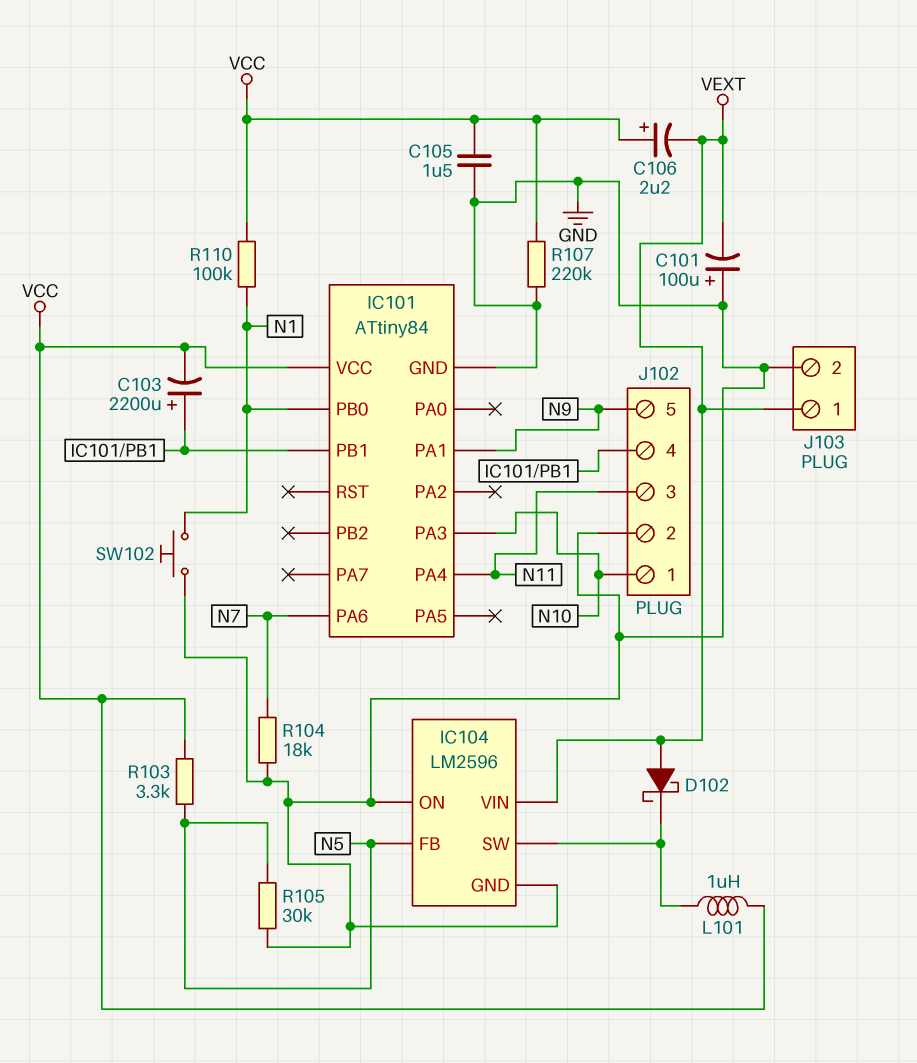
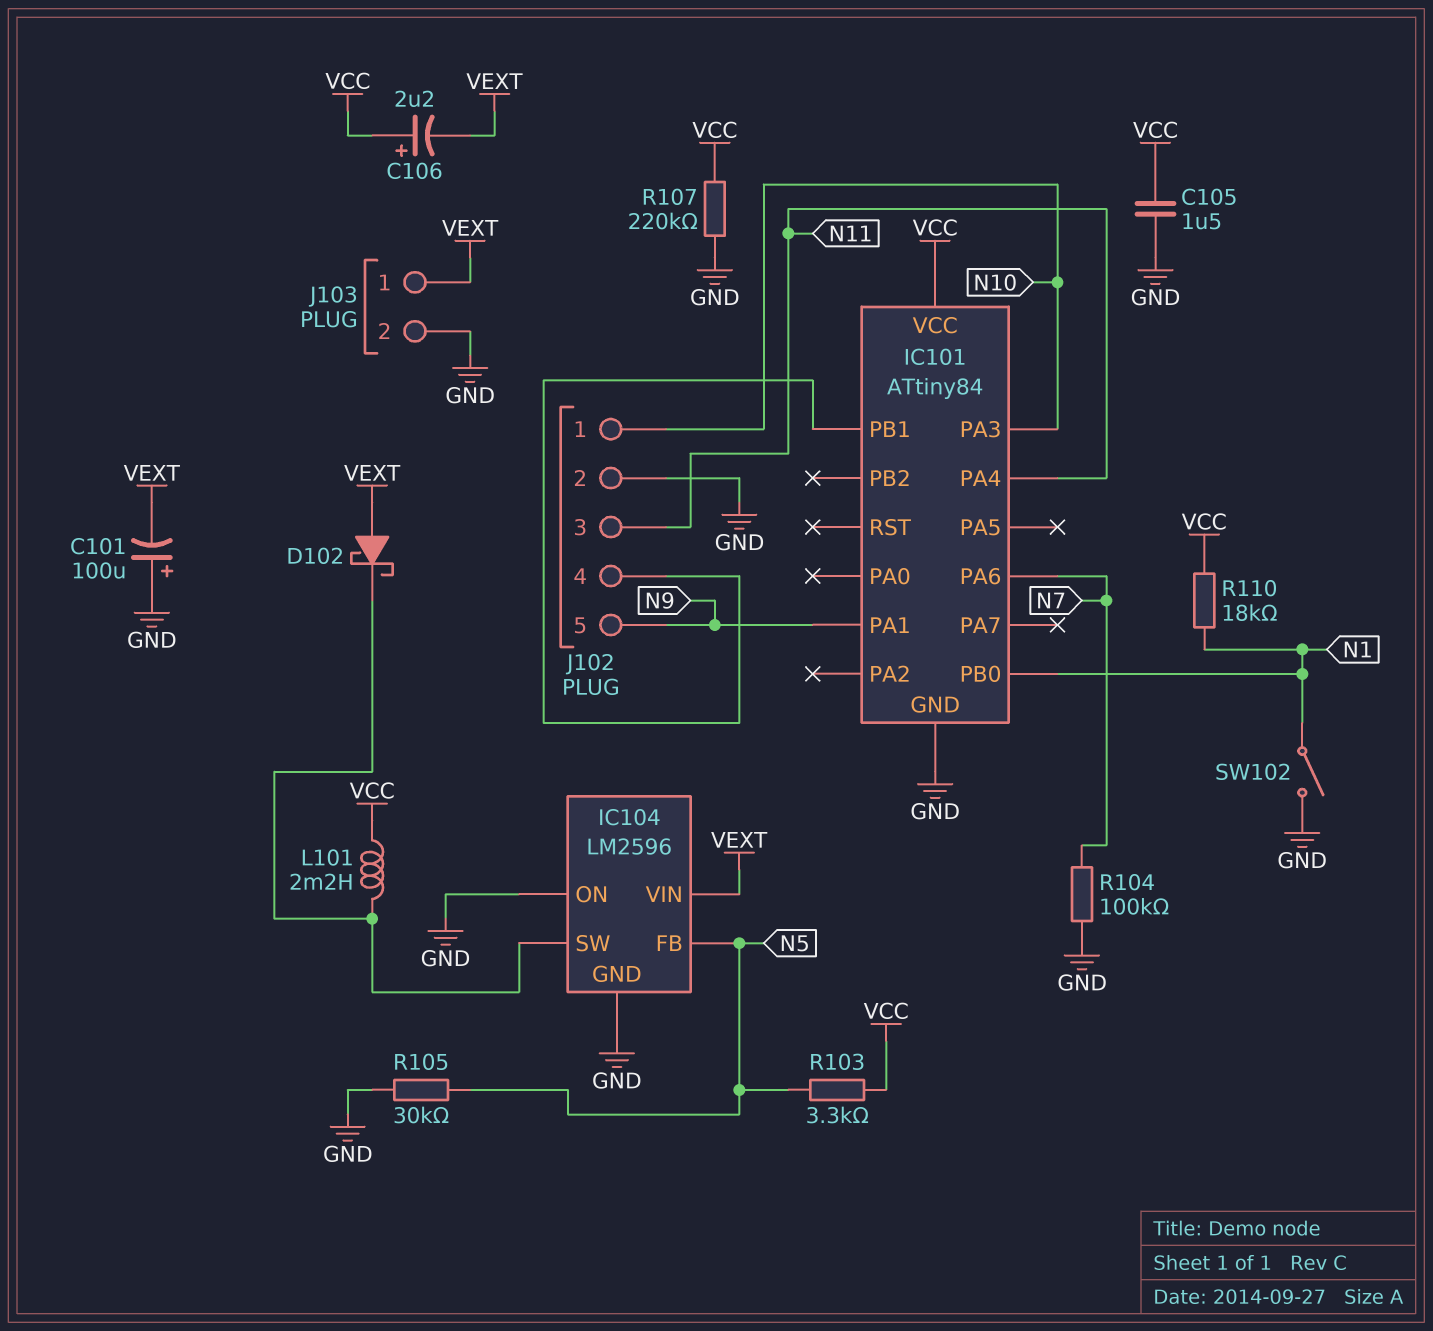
C103: 2200uF (plus IC101/PB1, minus VCC) -> none
L101: 1uH (IC104/SW, VCC) -> 2.2mH (IC104/SW, VCC)
R104: 18k (GND, N7) -> 100k (GND, N7)
R110: 100k (N1, VCC) -> 18k (N1, VCC)
SW102: button (GND, N1) -> switch (GND, N1)

